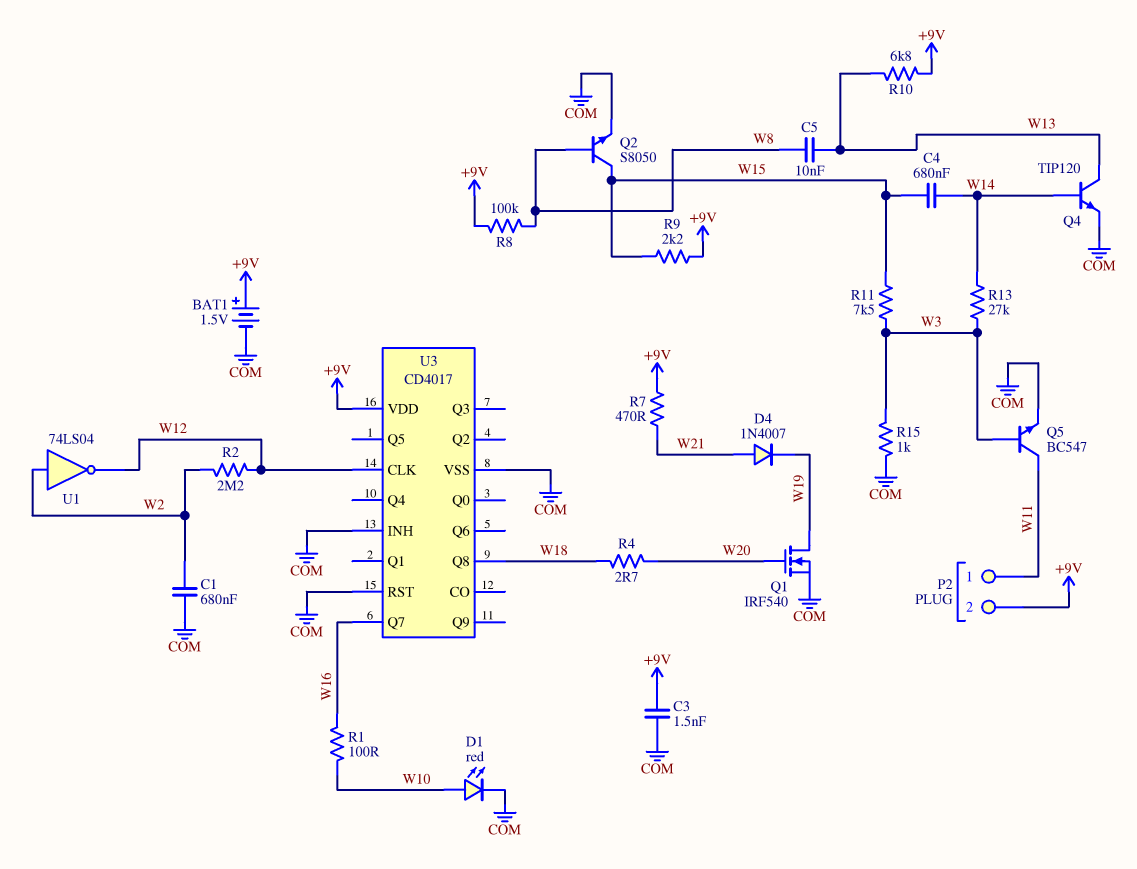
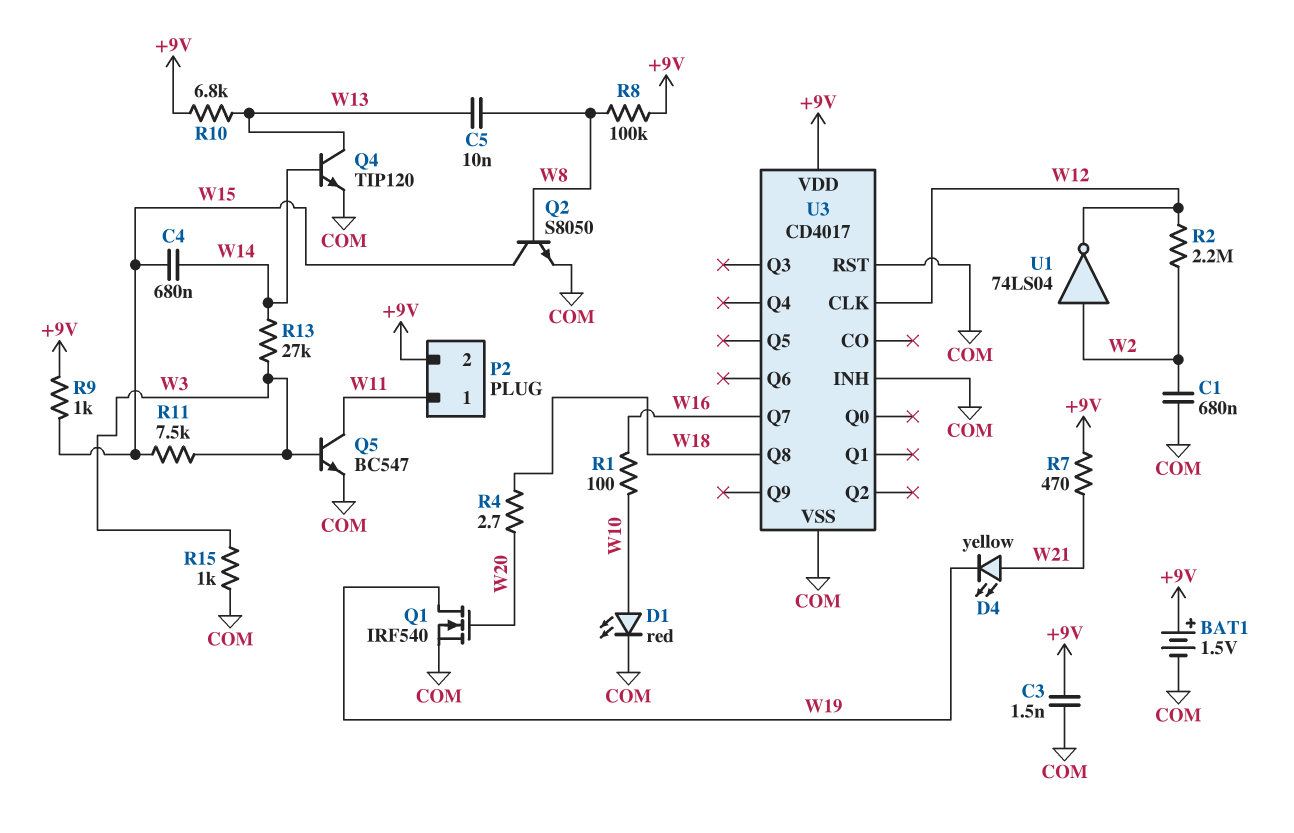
D4: diode 1N4007 (A W21, K W19) -> LED yellow (A W21, K W19)
R9: 2.2k (+9V, W15) -> 1k (+9V, W15)

